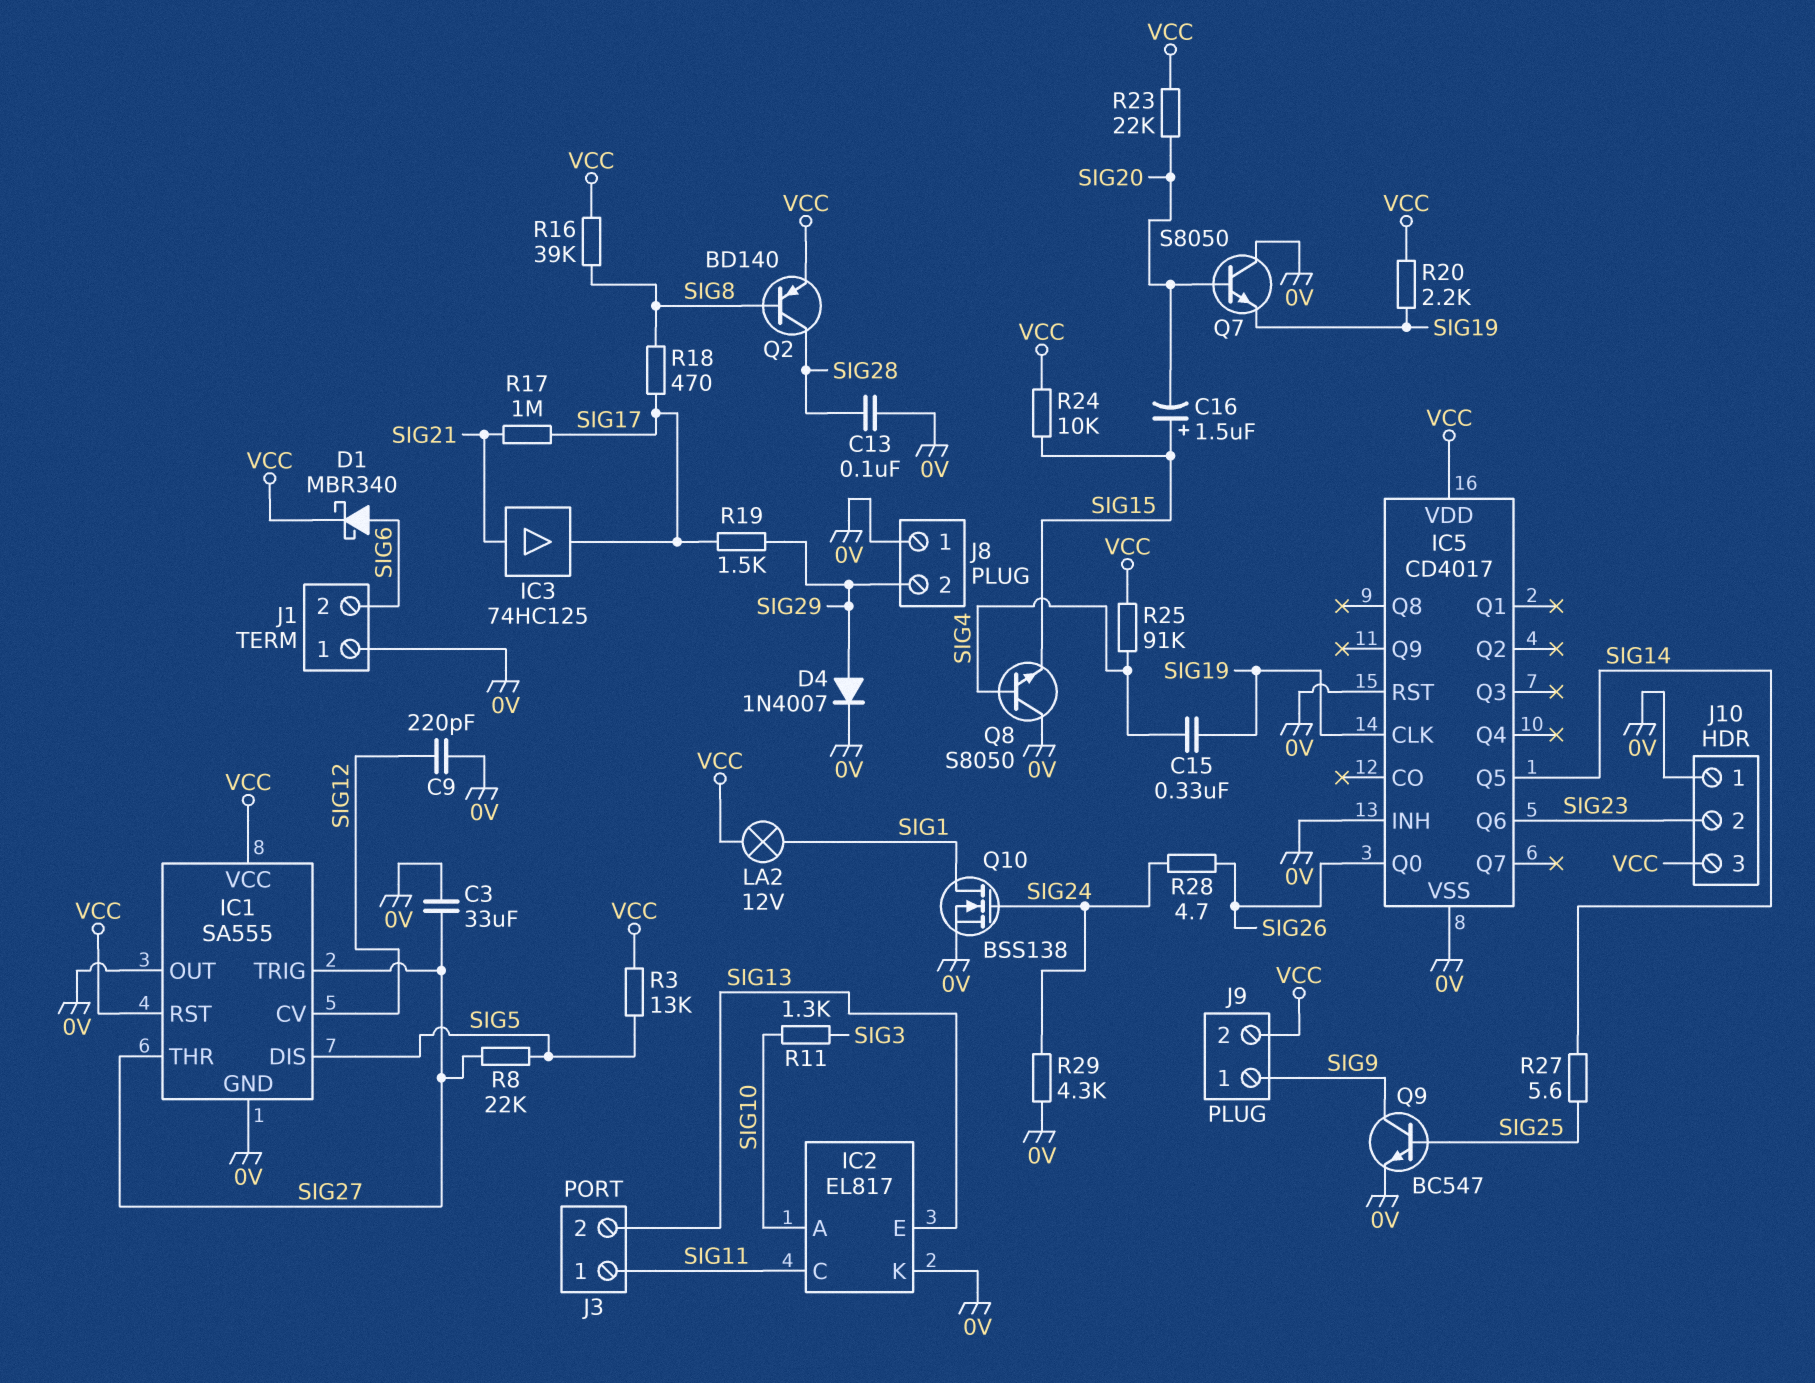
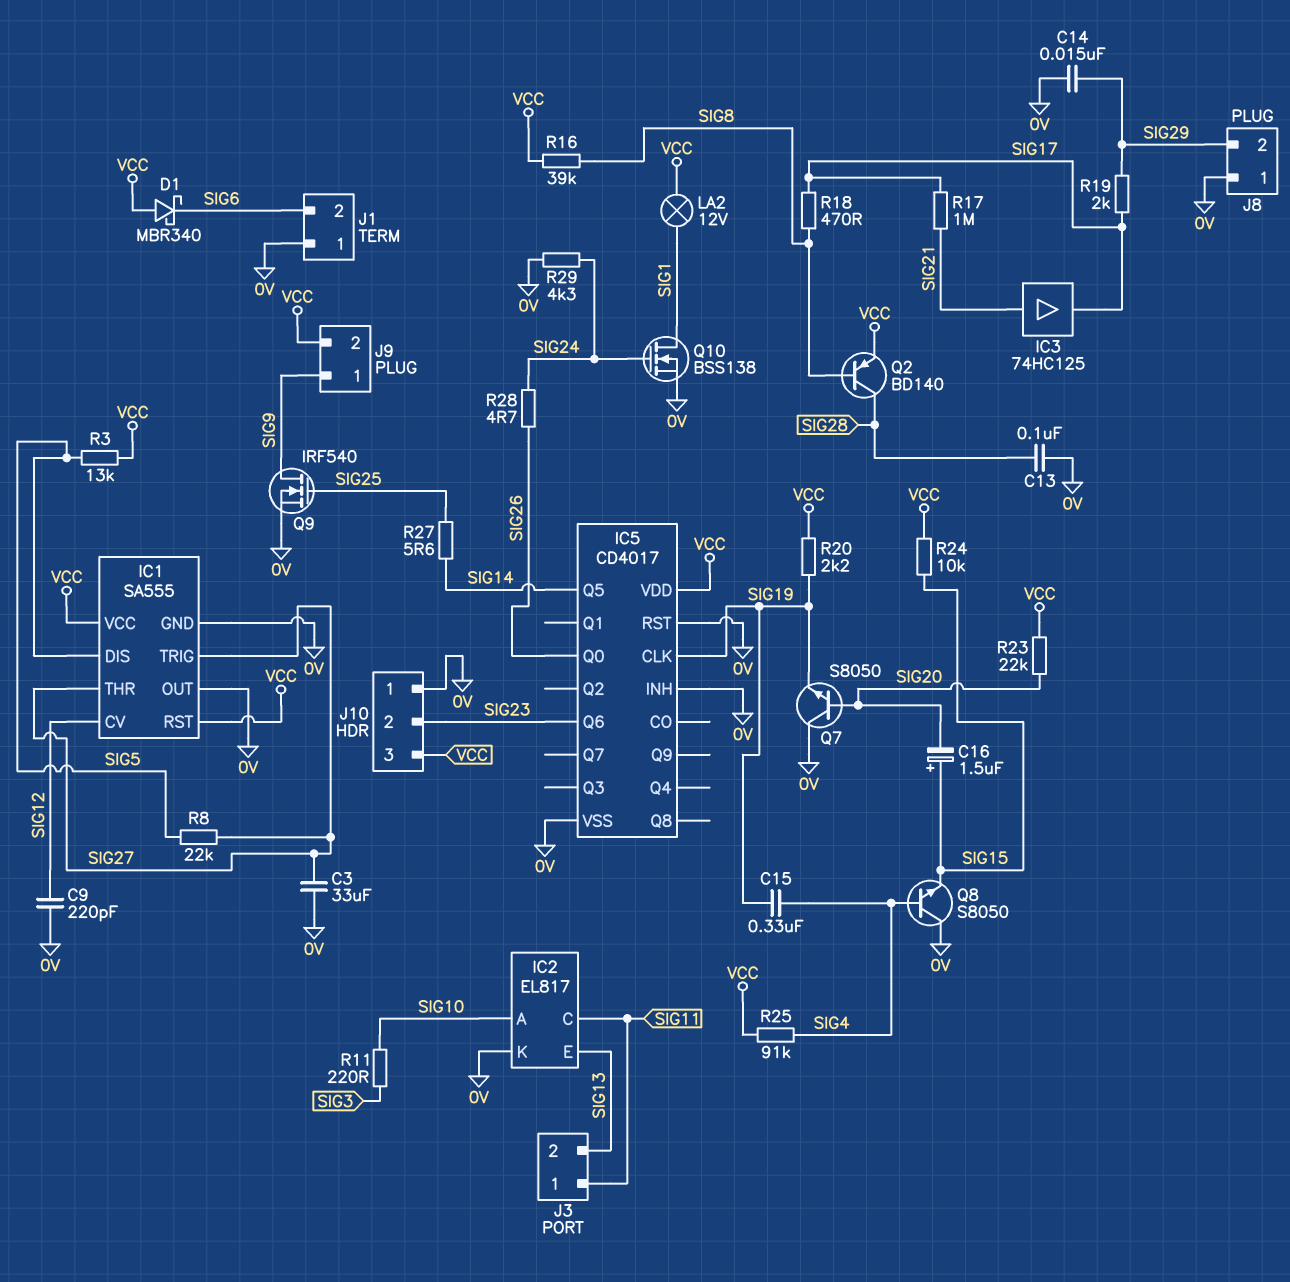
C14: none -> 15nF (0V, SIG29)
D1: schottky MBR340 (A SIG6, K VCC) -> schottky MBR340 (A VCC, K SIG6)
D4: diode 1N4007 (A SIG29, K 0V) -> none
Q9: NPN BC547 (B SIG25, C SIG9, E 0V) -> NMOS IRF540 (G SIG25, D SIG9, S 0V)
R11: 1.3k (SIG3, SIG10) -> 220 (SIG3, SIG10)
R19: 1.5k (SIG17, SIG29) -> 2k (SIG17, SIG29)

